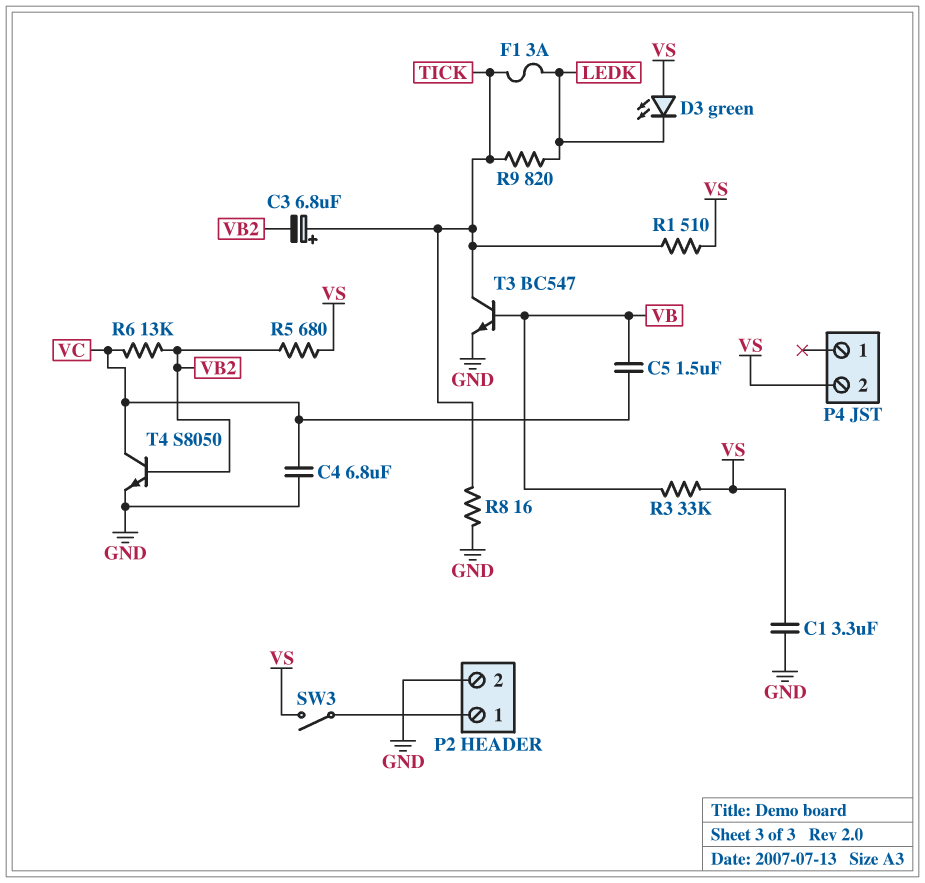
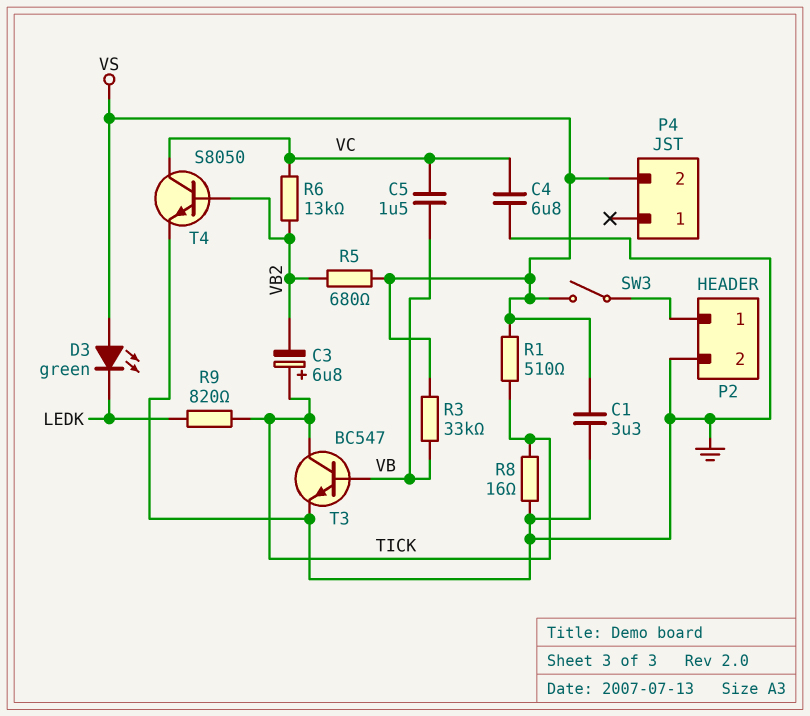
F1: 3A (LEDK, TICK) -> none

